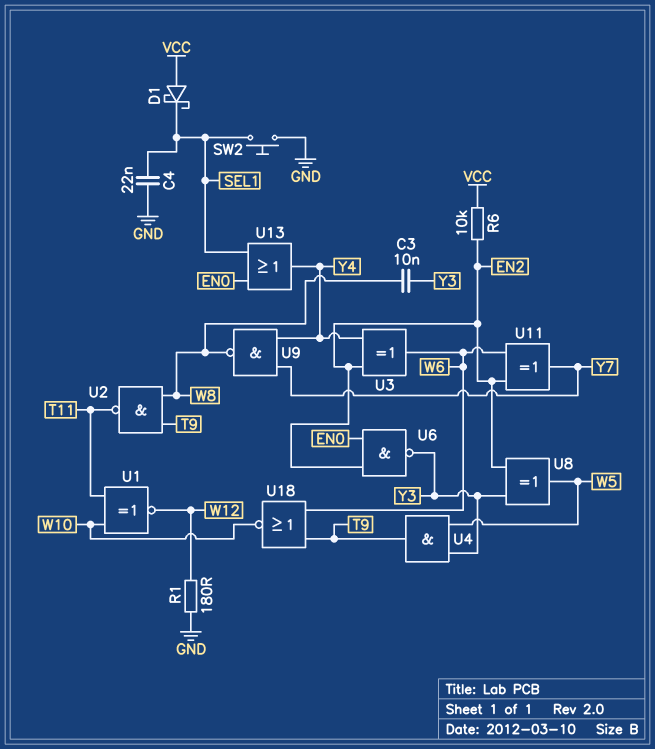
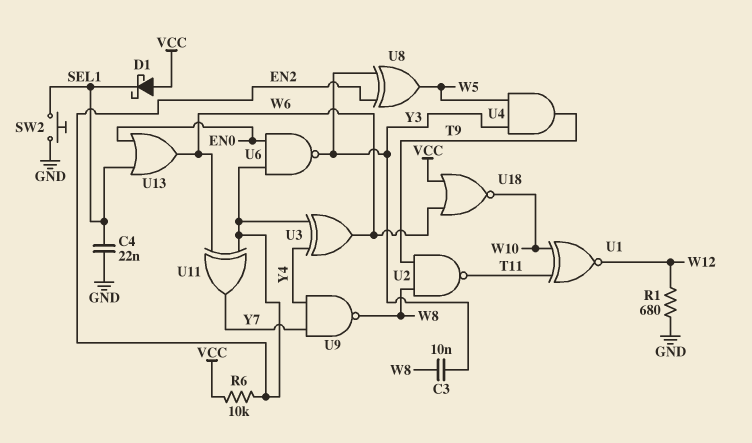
R1: 180 (GND, W12) -> 680 (GND, W12)
U13: OR (in EN0, in SEL1, out Y4) -> OR (in EN0, in SEL1, out W6)
U18: NOR (in T9, in W6, out W10) -> NOR (in VCC, in W6, out W10)

